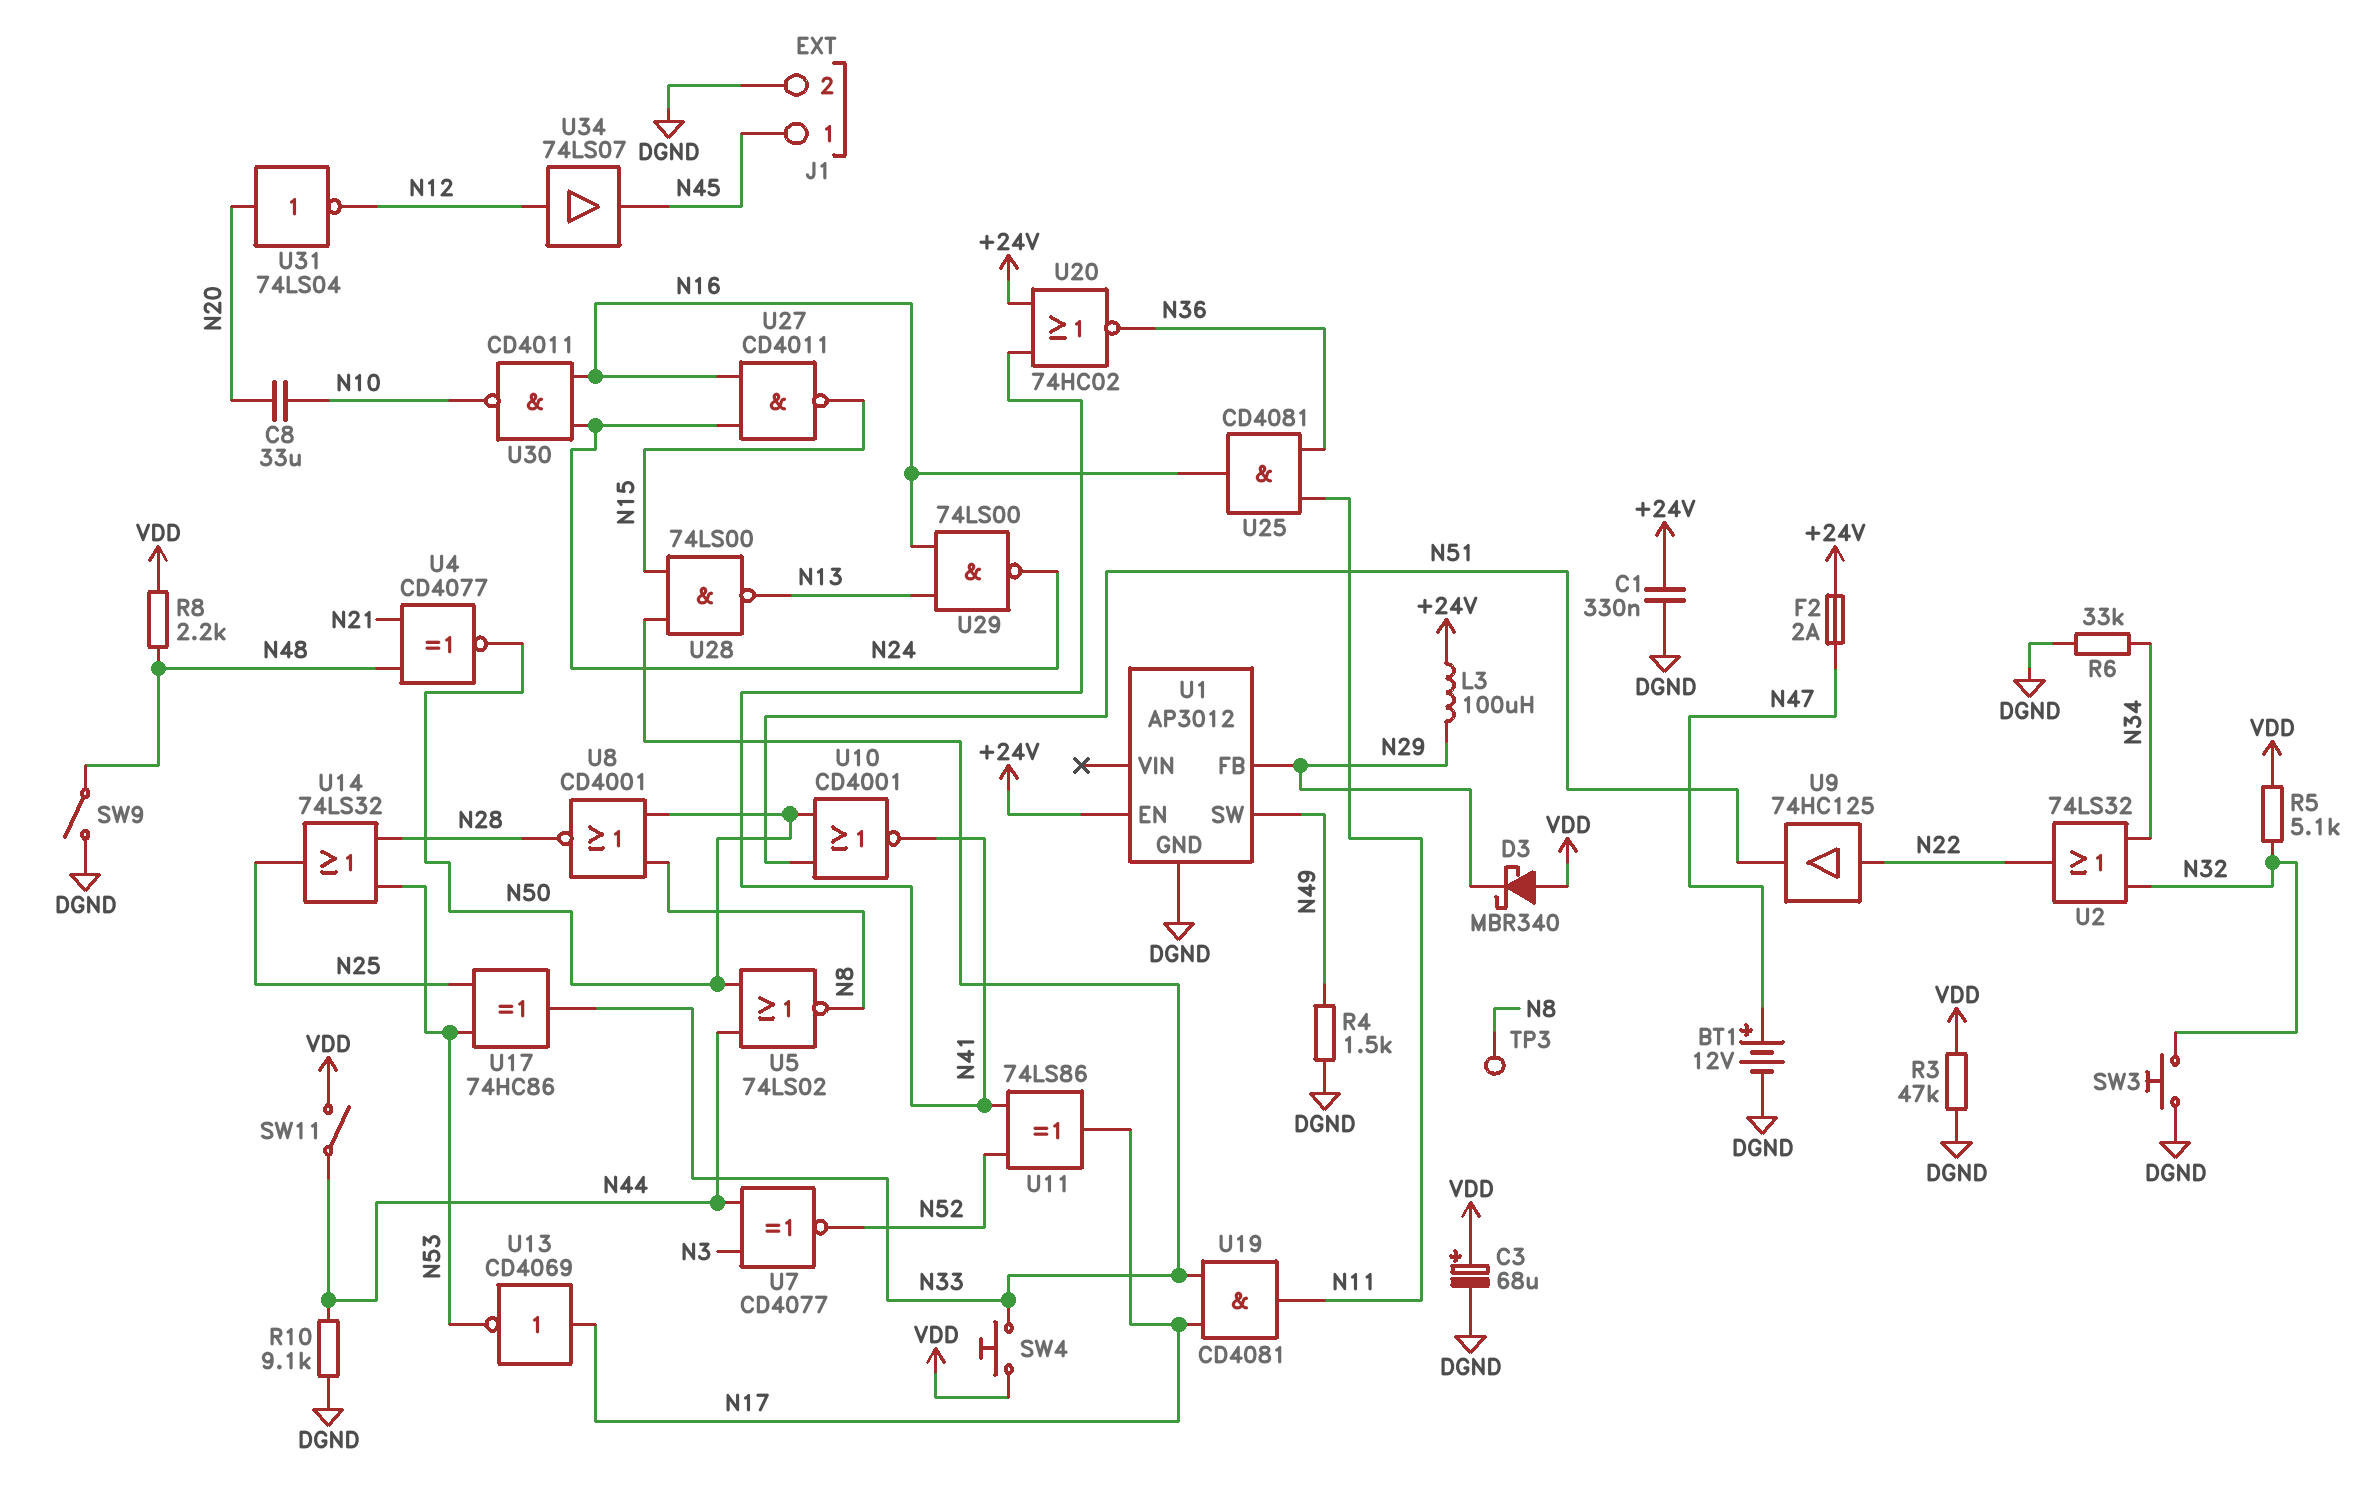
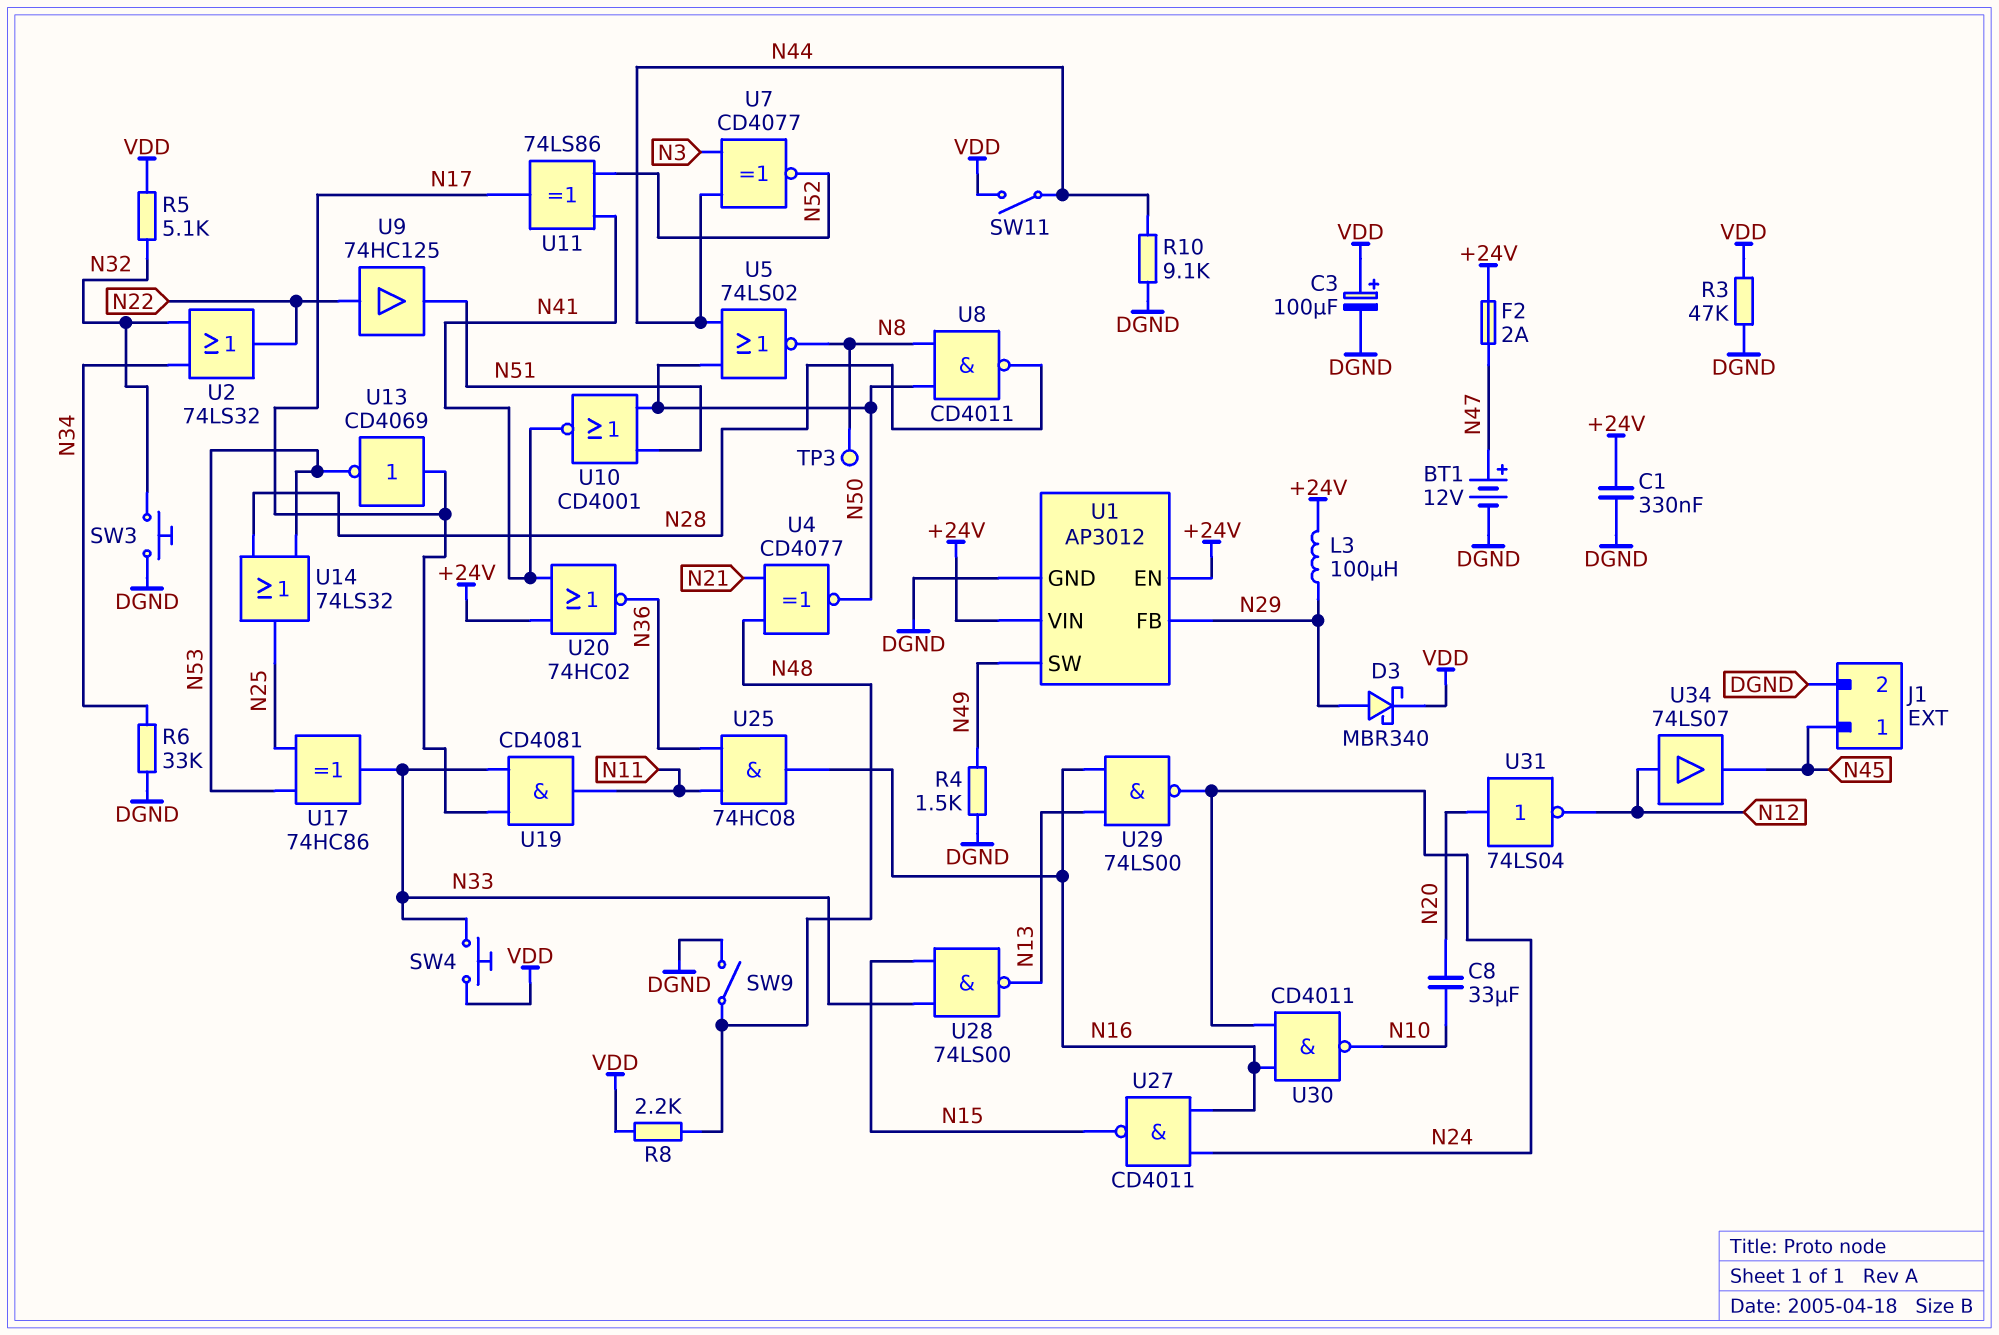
C3: 68uF (plus VDD, minus DGND) -> 100uF (plus VDD, minus DGND)
D3: schottky MBR340 (A VDD, K N29) -> schottky MBR340 (A N29, K VDD)
U1 pin VIN: none -> +24V
U8: NOR CD4001 (in N8, in N50, out N28) -> NAND CD4011 (in N8, in N50, out N28)
U25: AND CD4081 (in N11, in N36, out N16) -> AND 74HC08 (in N11, in N36, out N16)

